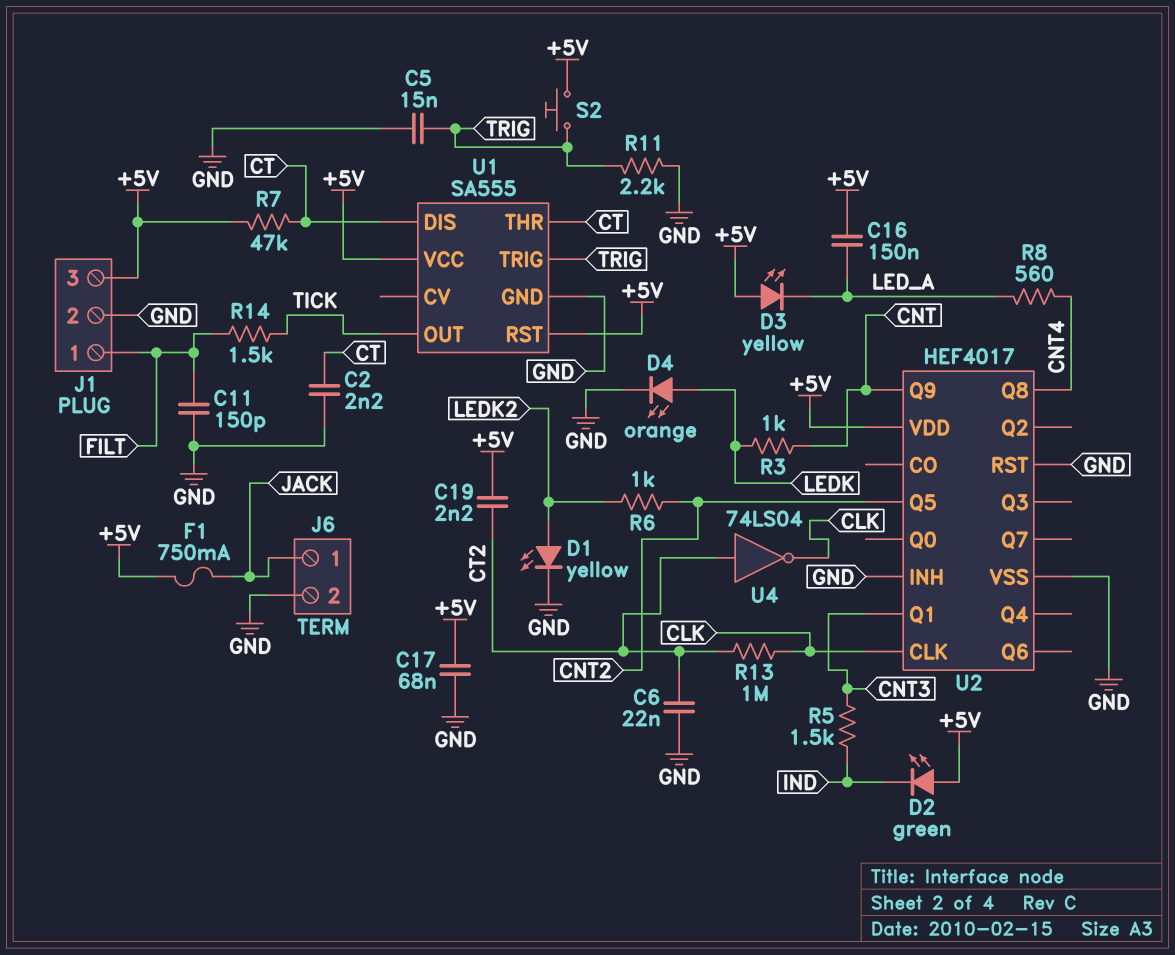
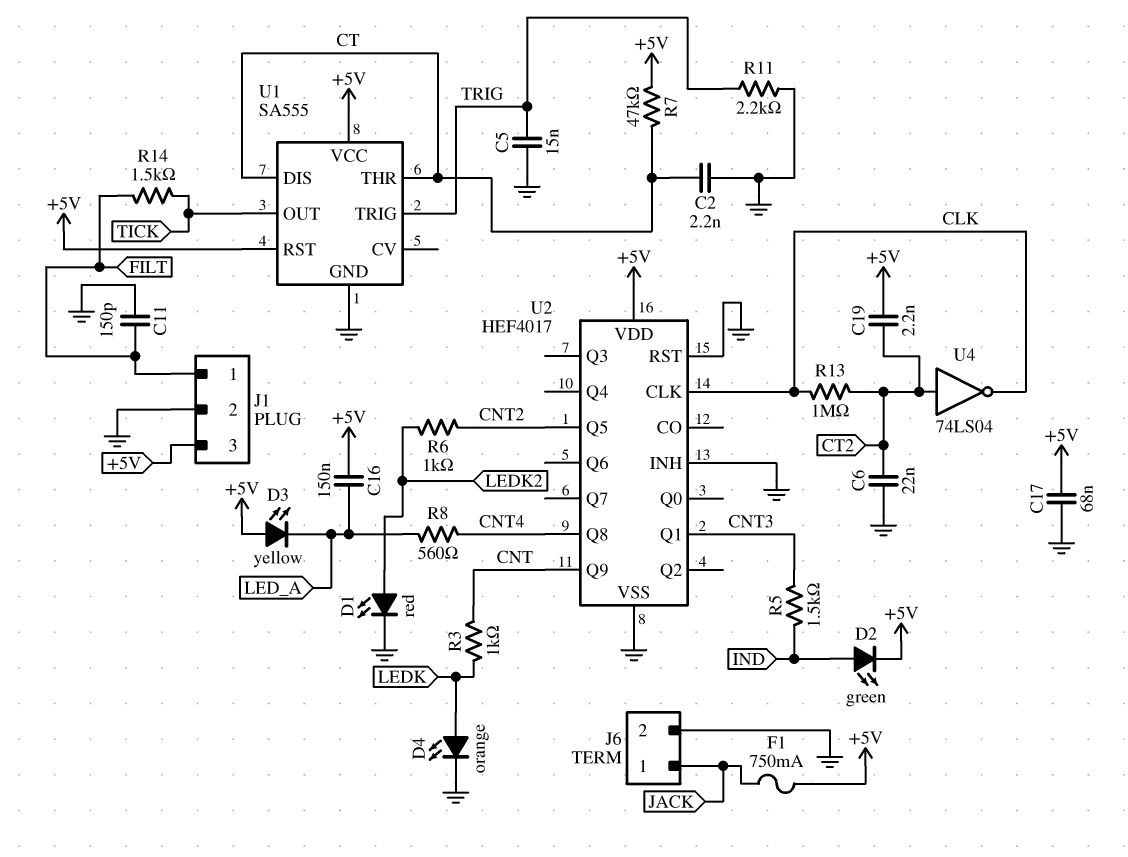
D1: LED yellow (A LEDK2, K GND) -> LED red (A LEDK2, K GND)
D2: LED green (A +5V, K IND) -> LED green (A IND, K +5V)
S2: button (+5V, TRIG) -> none

